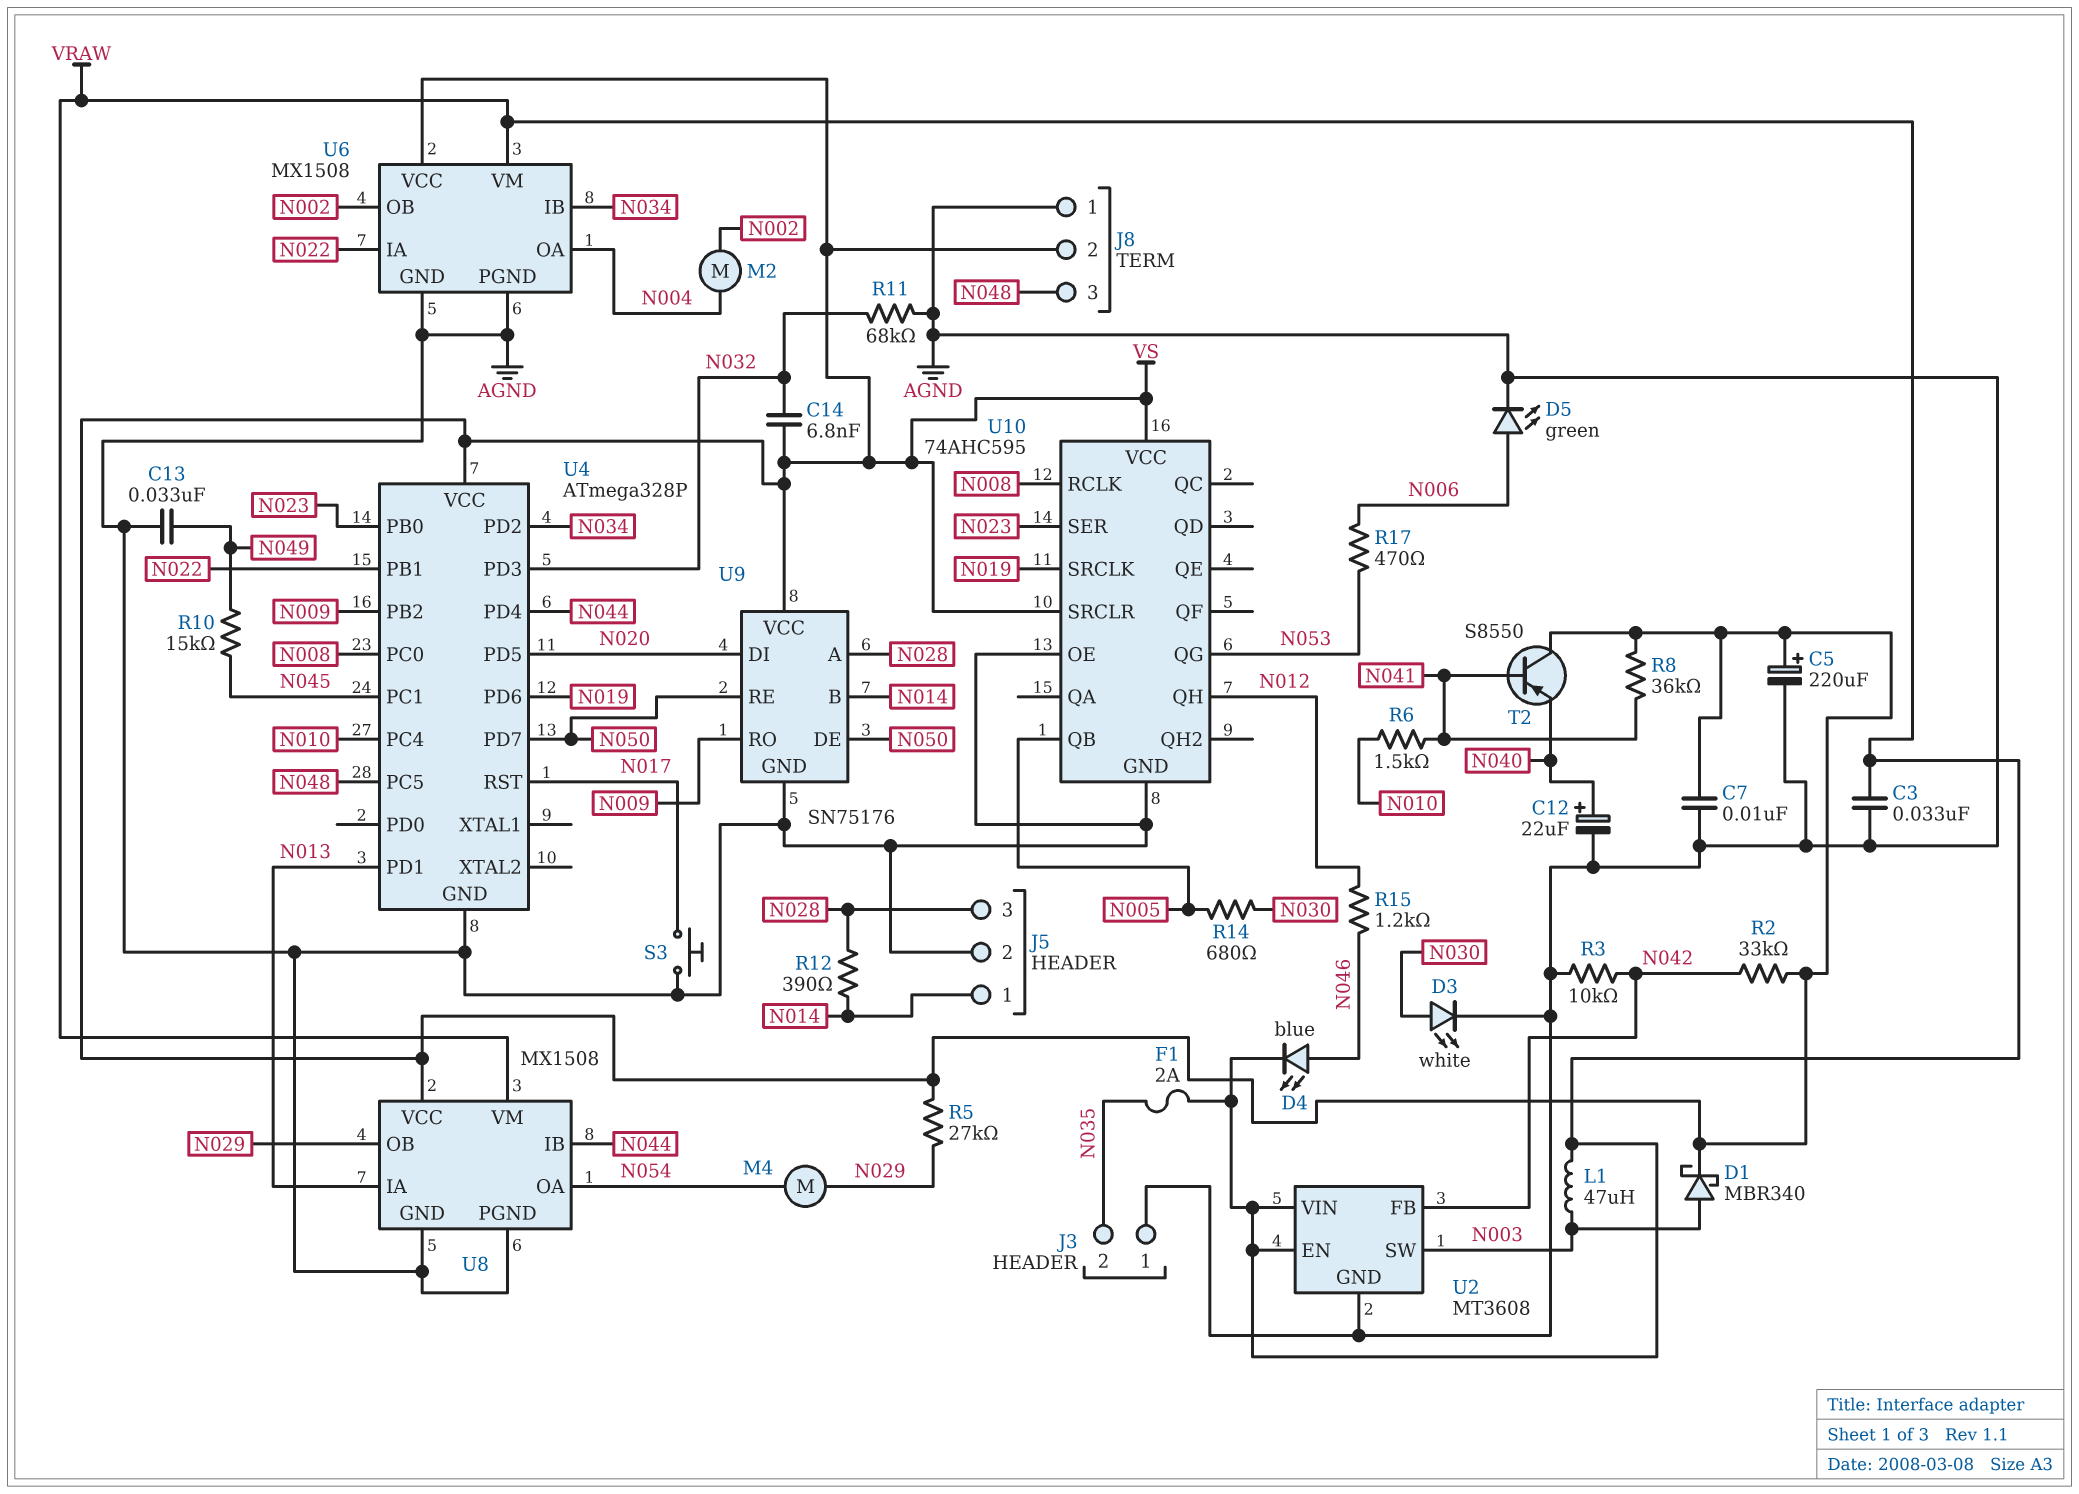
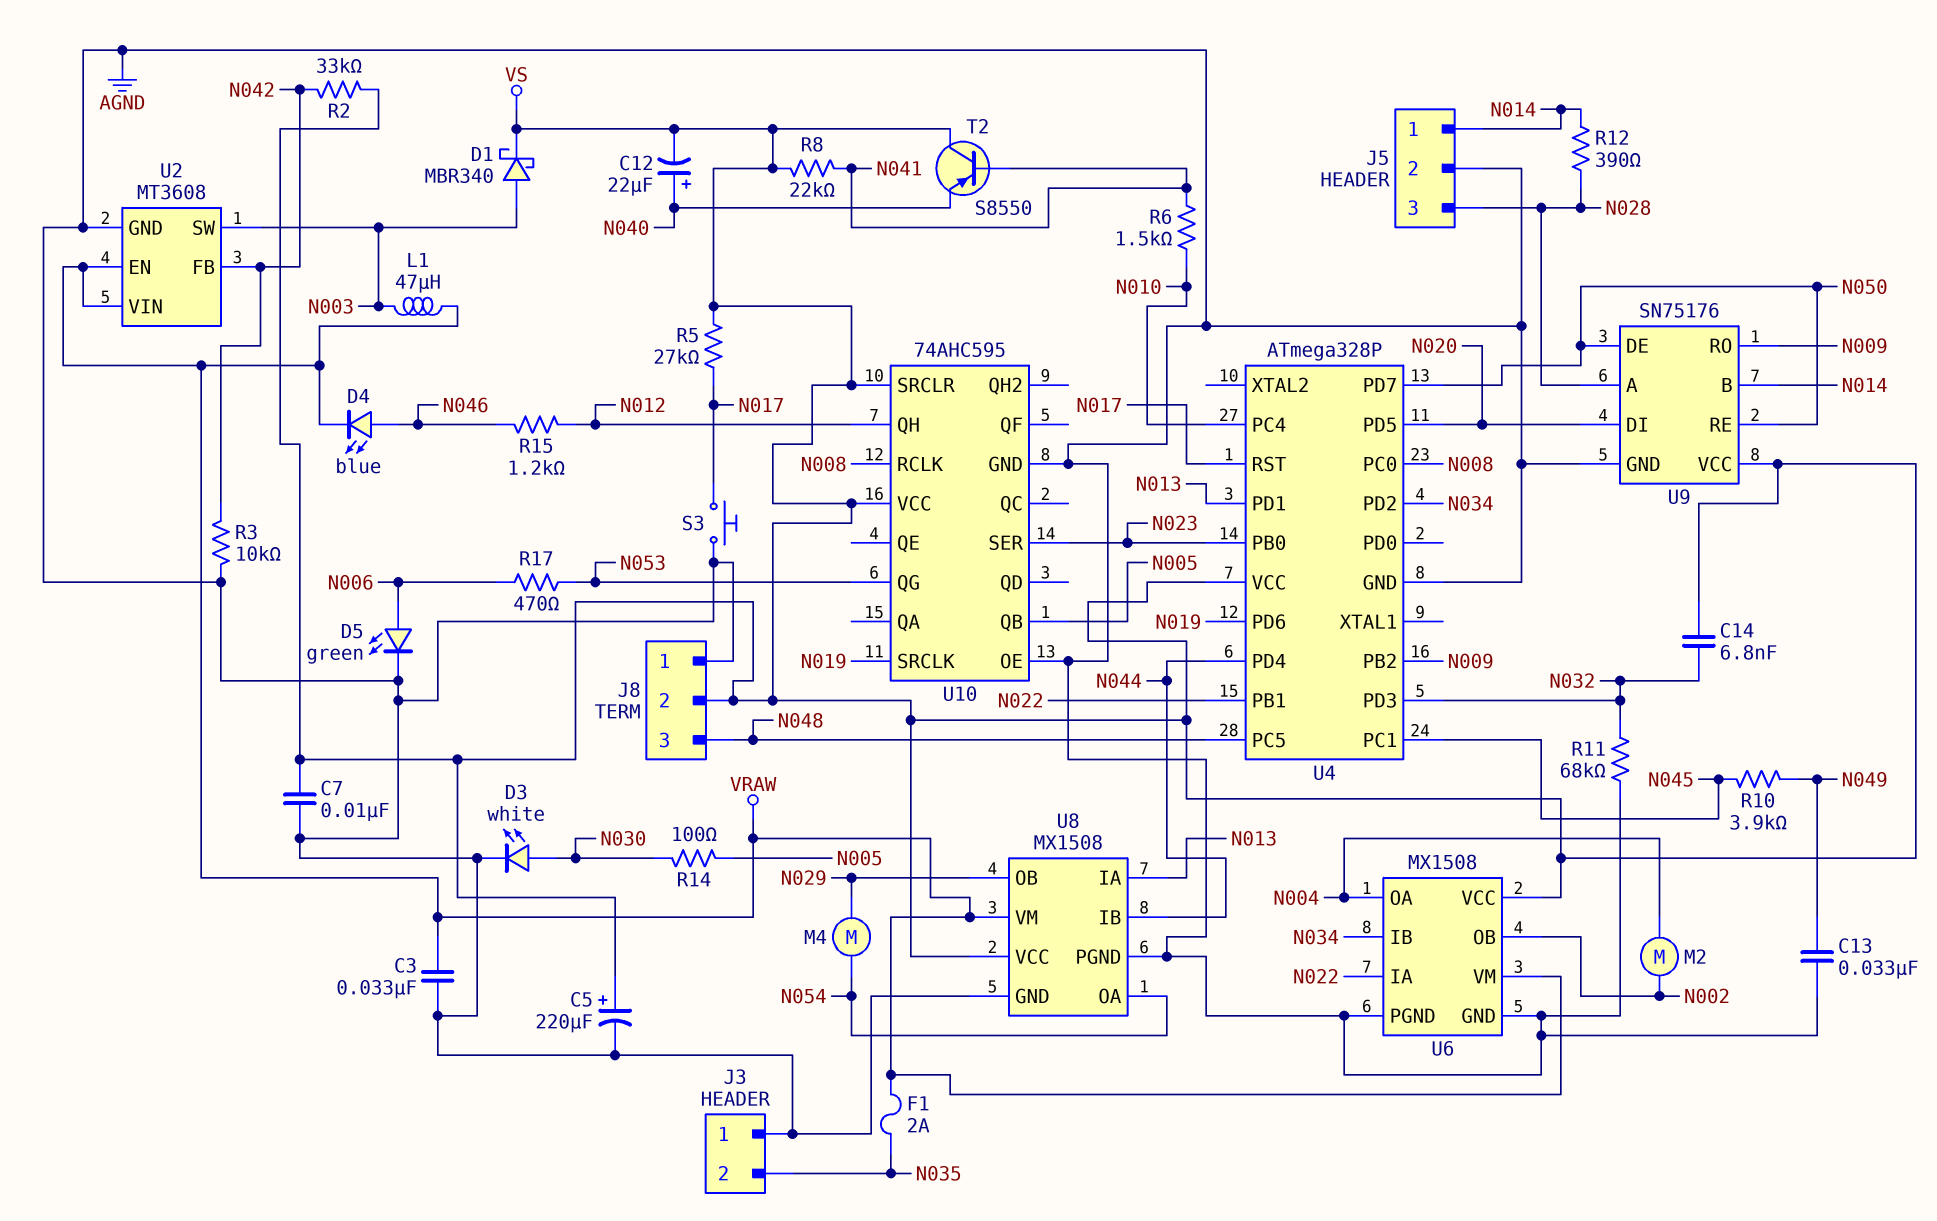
C12: 22uF (plus N040, minus AGND) -> 22uF (plus N040, minus VS)
R5: 27k (N029, VS) -> 27k (N017, VS)
R8: 36k (N041, VS) -> 22k (N041, VS)
R10: 15k (N045, N049) -> 3.9k (N045, N049)
R14: 680 (N005, N030) -> 100 (N005, N030)

